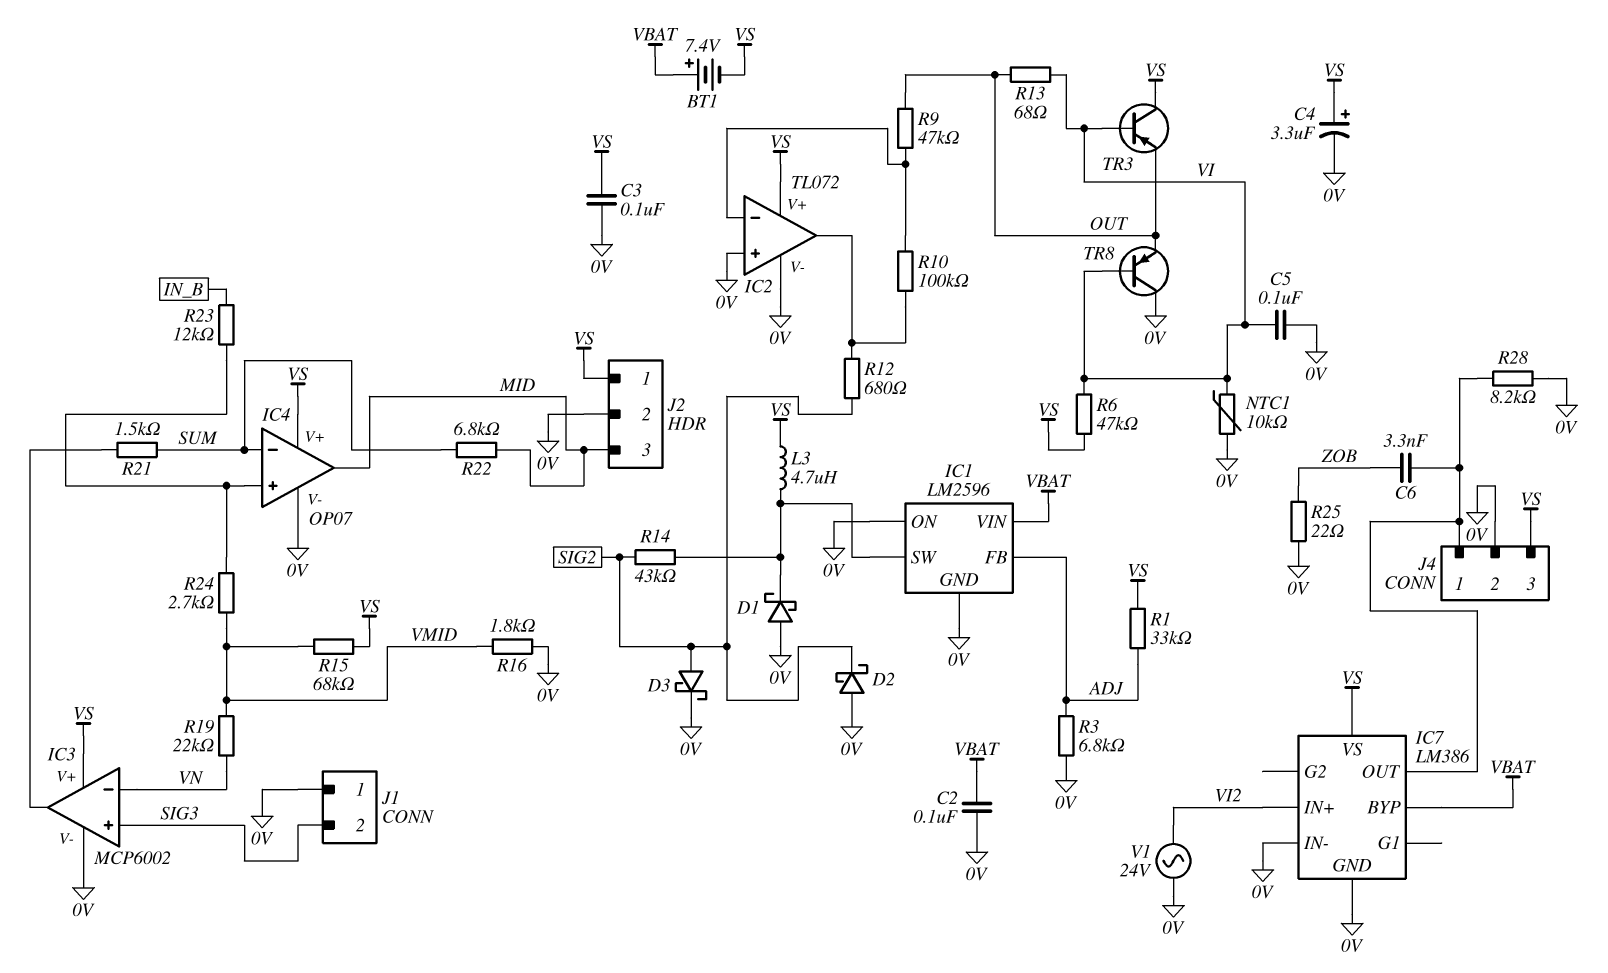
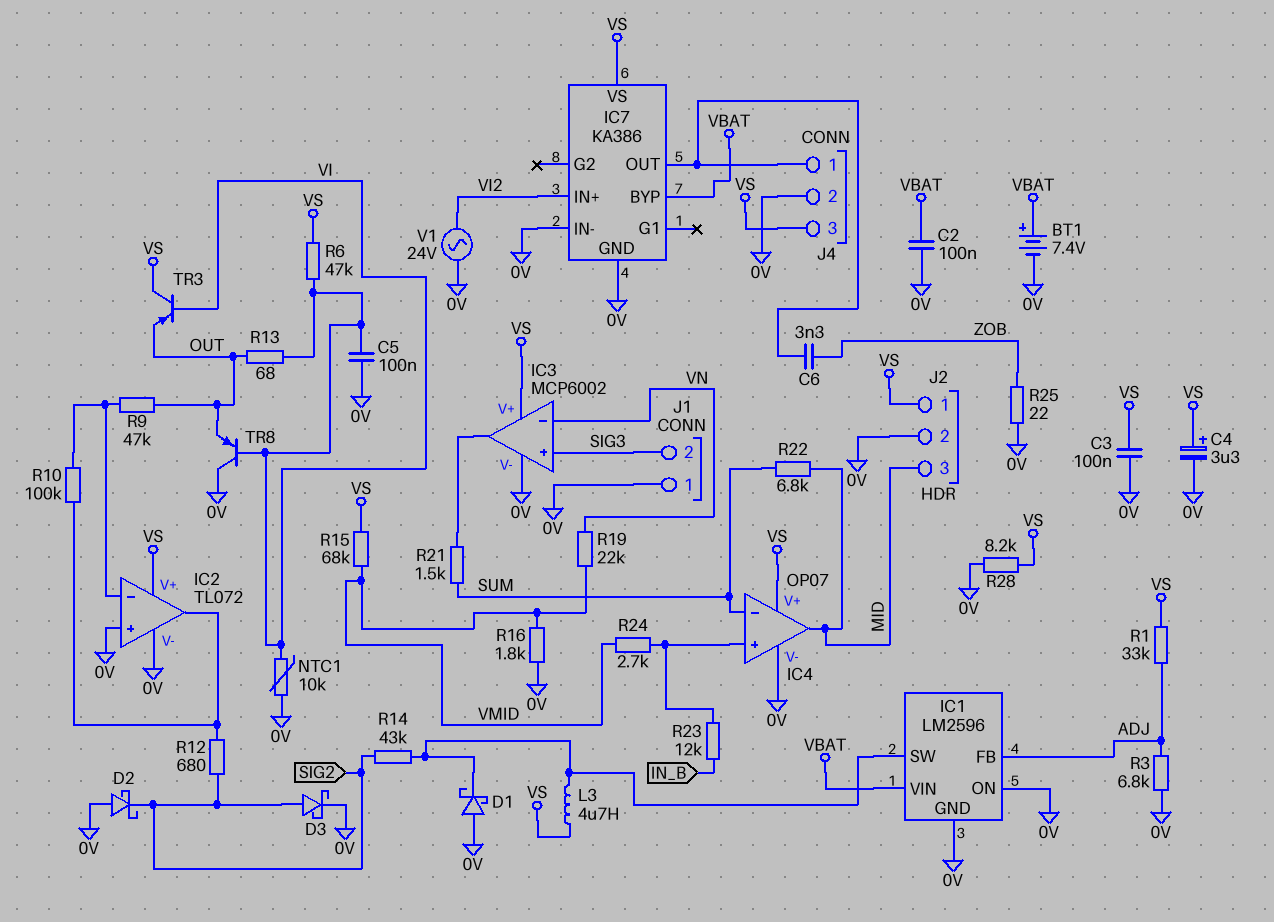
BT1: 7.4V (plus VBAT, minus VS) -> 7.4V (plus VBAT, minus 0V)
IC7: LM386 -> KA386
R28: 8.2k (0V, IC7/OUT) -> 8.2k (0V, VS)

